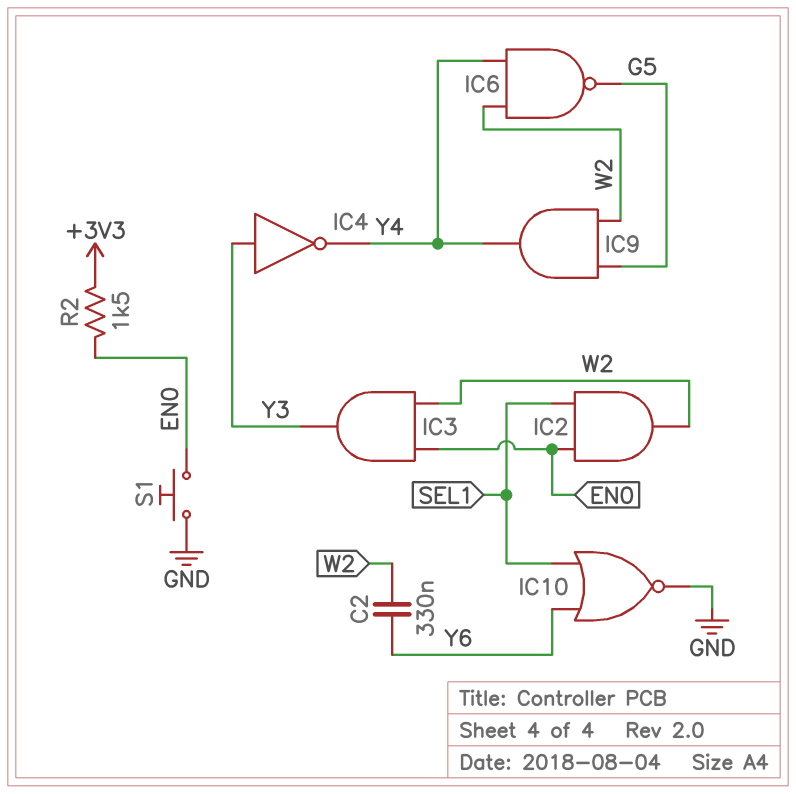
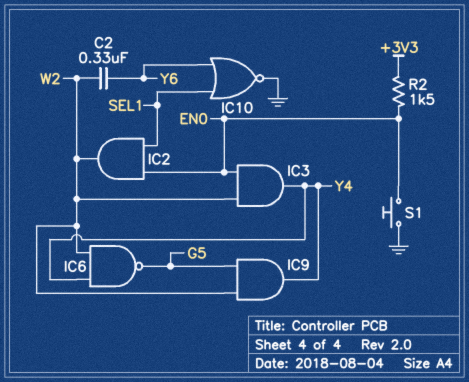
IC3: AND (in EN0, in W2, out Y3) -> AND (in EN0, in W2, out Y4)
IC4: NOT (in Y3, out Y4) -> none

